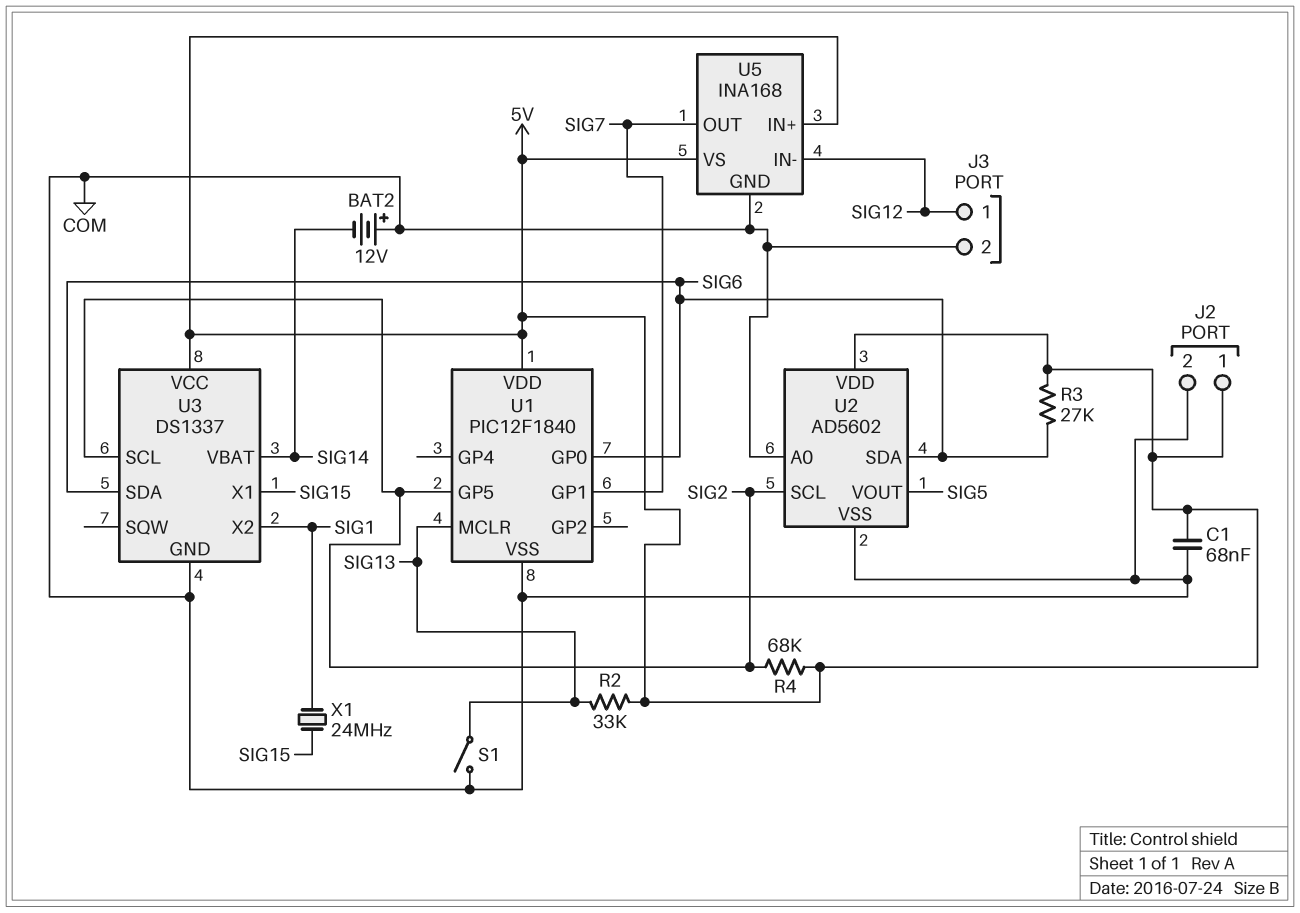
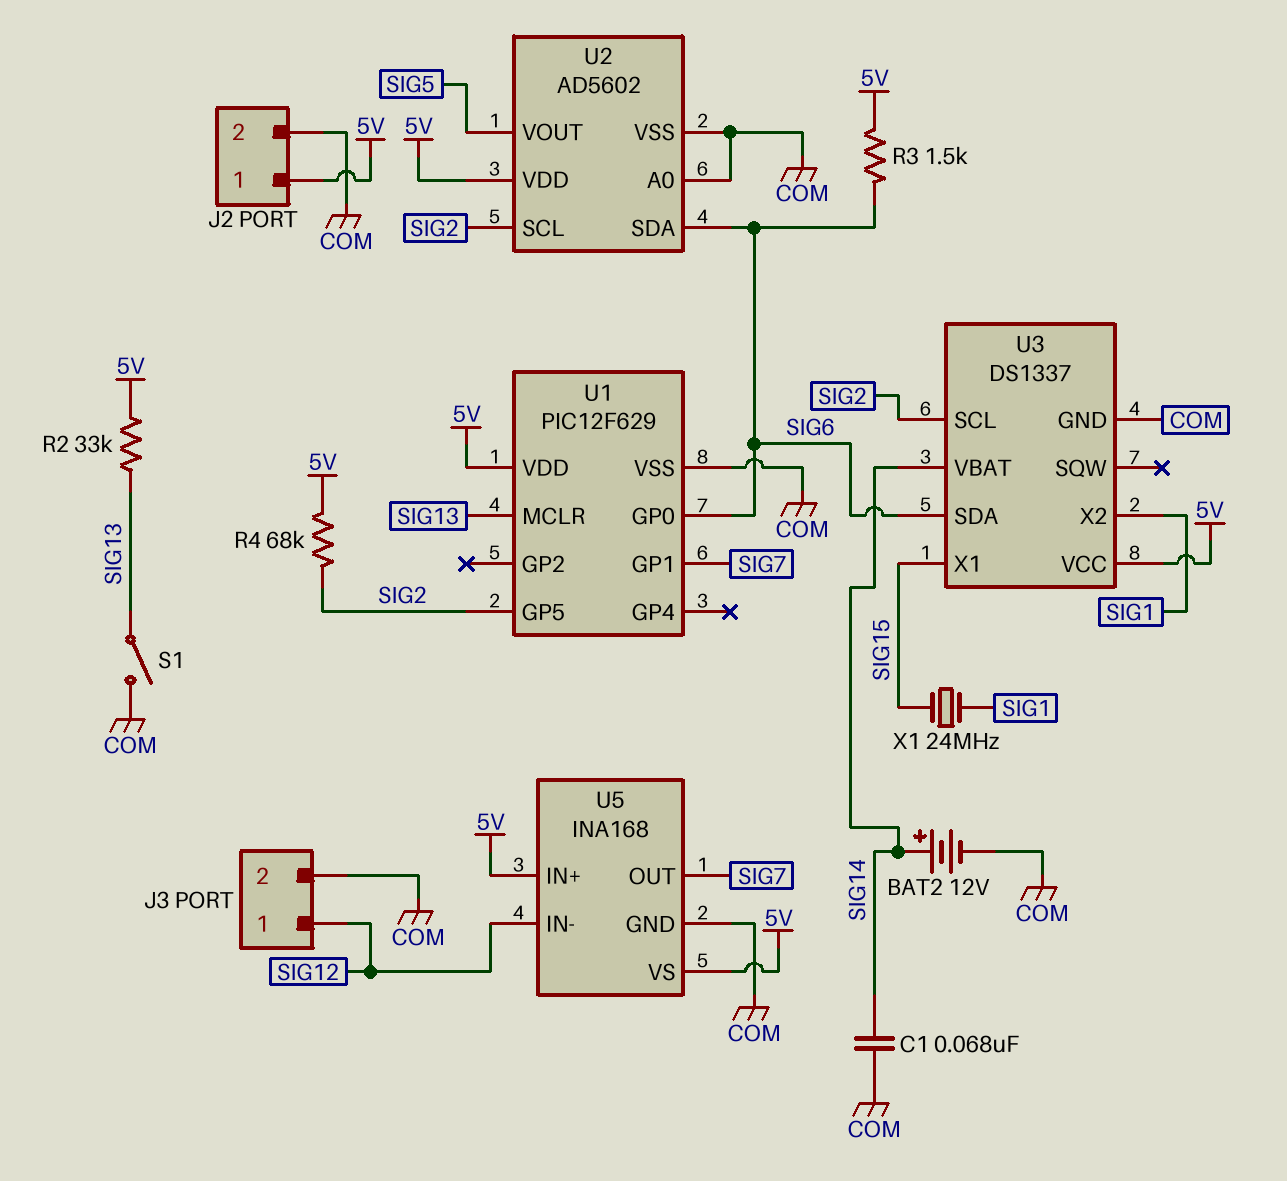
BAT2: 12V (plus COM, minus SIG14) -> 12V (plus SIG14, minus COM)
C1: 68nF (5V, COM) -> 68nF (COM, SIG14)
R3: 27k (5V, SIG6) -> 1.5k (5V, SIG6)
U1: PIC12F1840 -> PIC12F629

